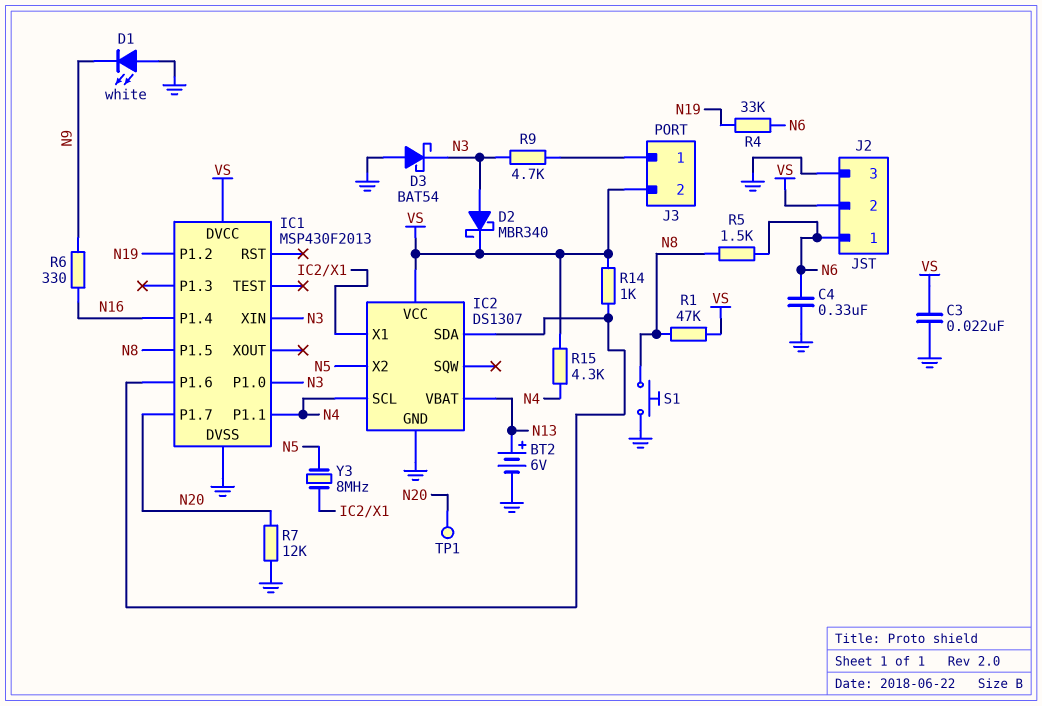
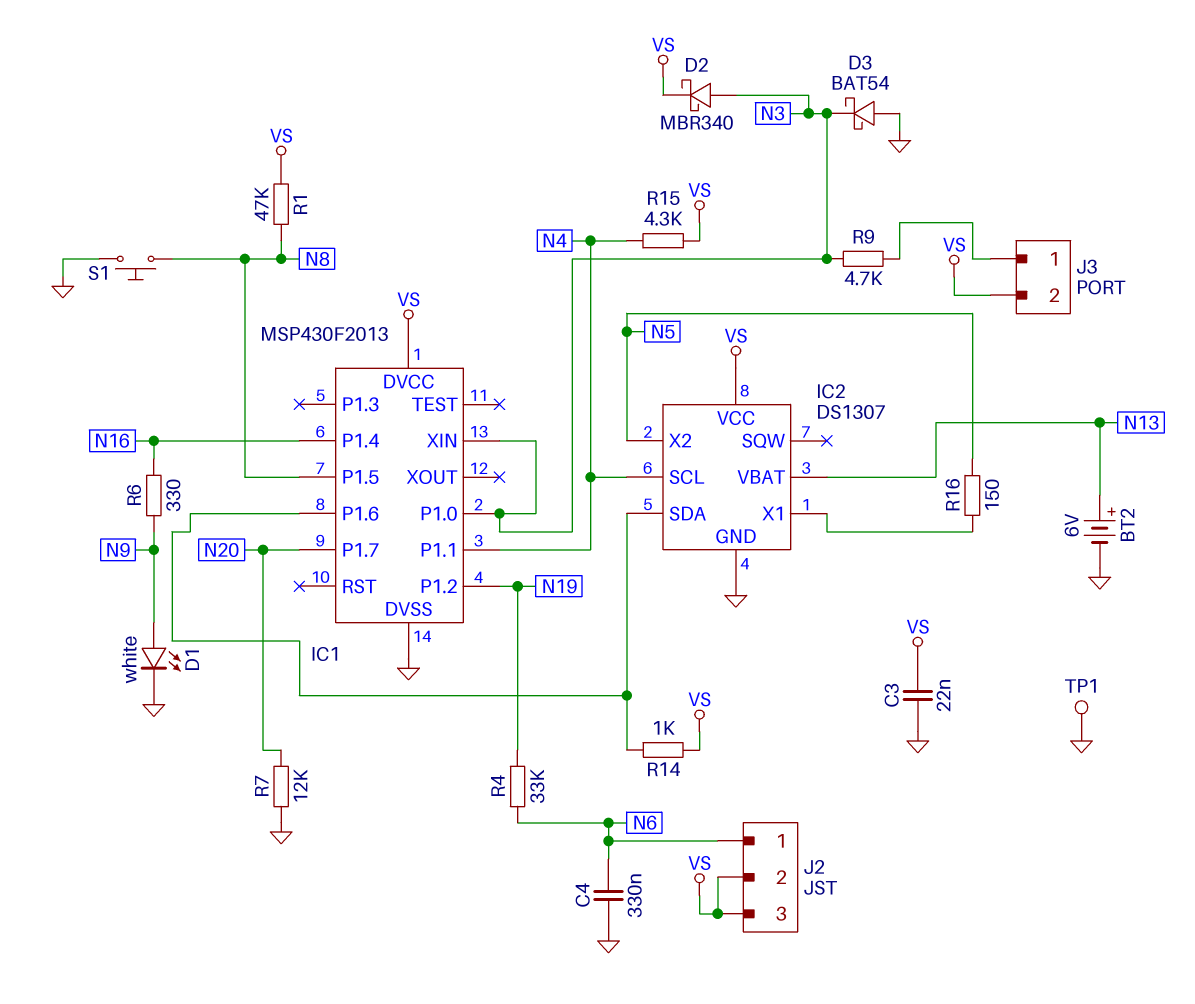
D1: LED white (A GND, K N9) -> LED white (A N9, K GND)
J2 pin 3: GND -> VS
R5: 1.5k (N6, N8) -> none
R16: none -> 150 (IC2/X1, N5)
TP1: test point (N20) -> test point (GND)
Y3: 8MHz (IC2/X1, N5) -> none

